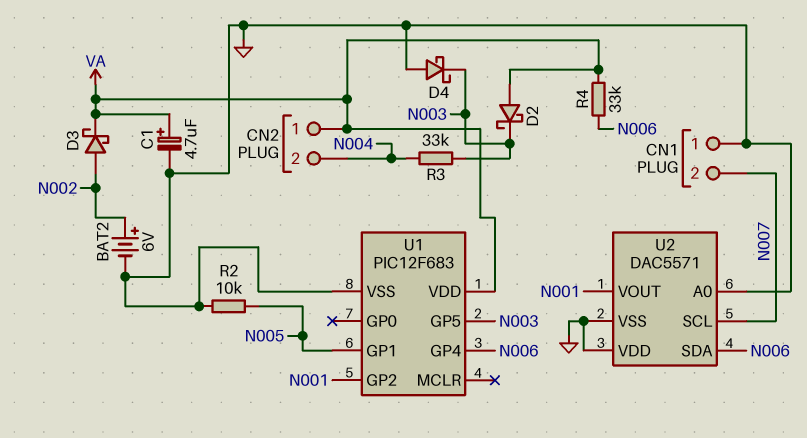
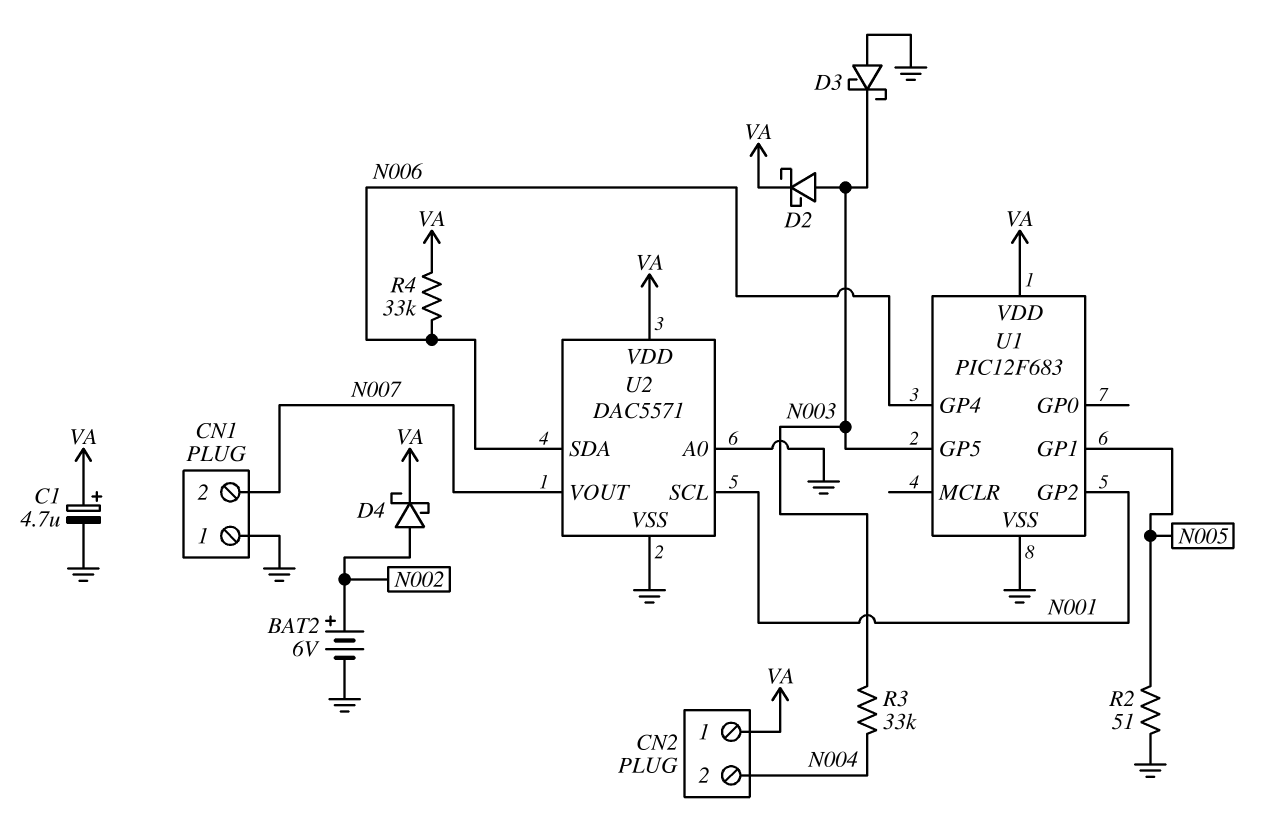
D2: schottky (A VA, K N003) -> schottky (A N003, K VA)
D3: schottky (A N002, K VA) -> schottky (A GND, K N003)
D4: schottky (A GND, K N003) -> schottky (A N002, K VA)
R2: 10k (GND, N005) -> 51 (GND, N005)
U2 pin SCL: N007 -> N001
U2 pin VDD: GND -> VA
U2 pin VOUT: N001 -> N007

